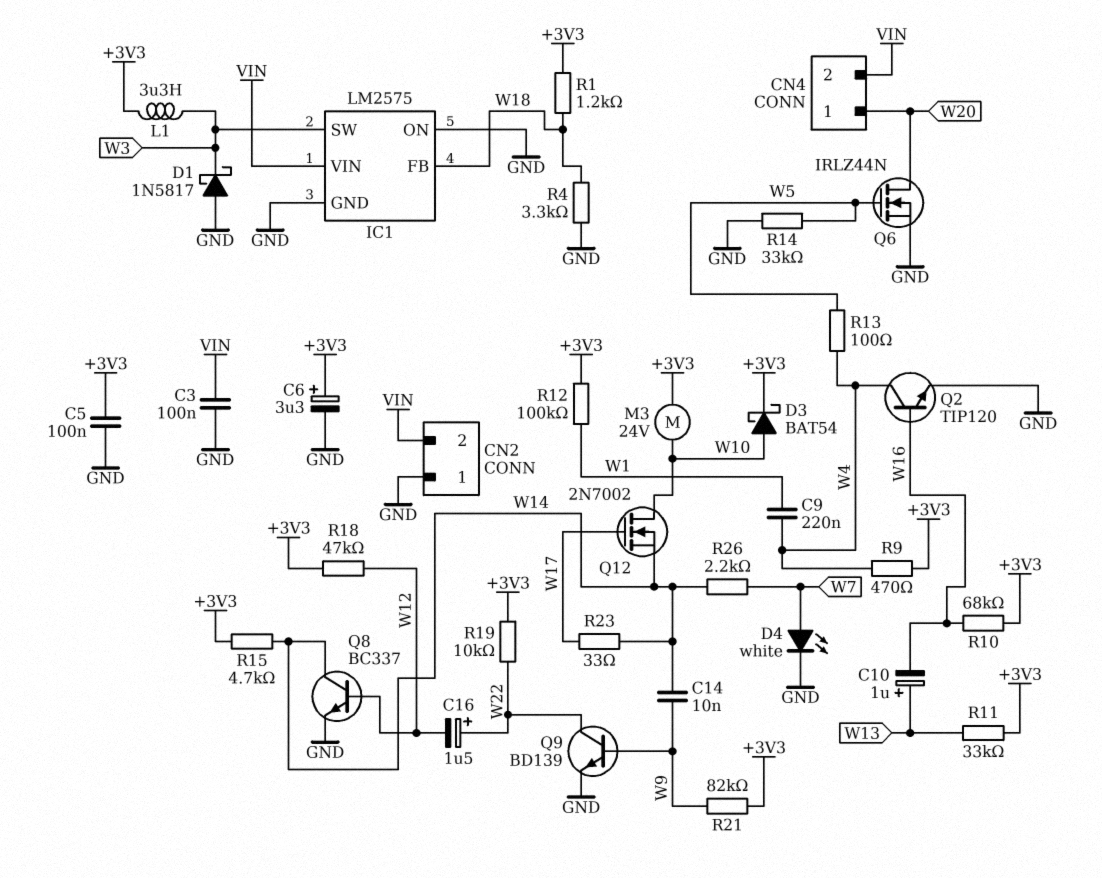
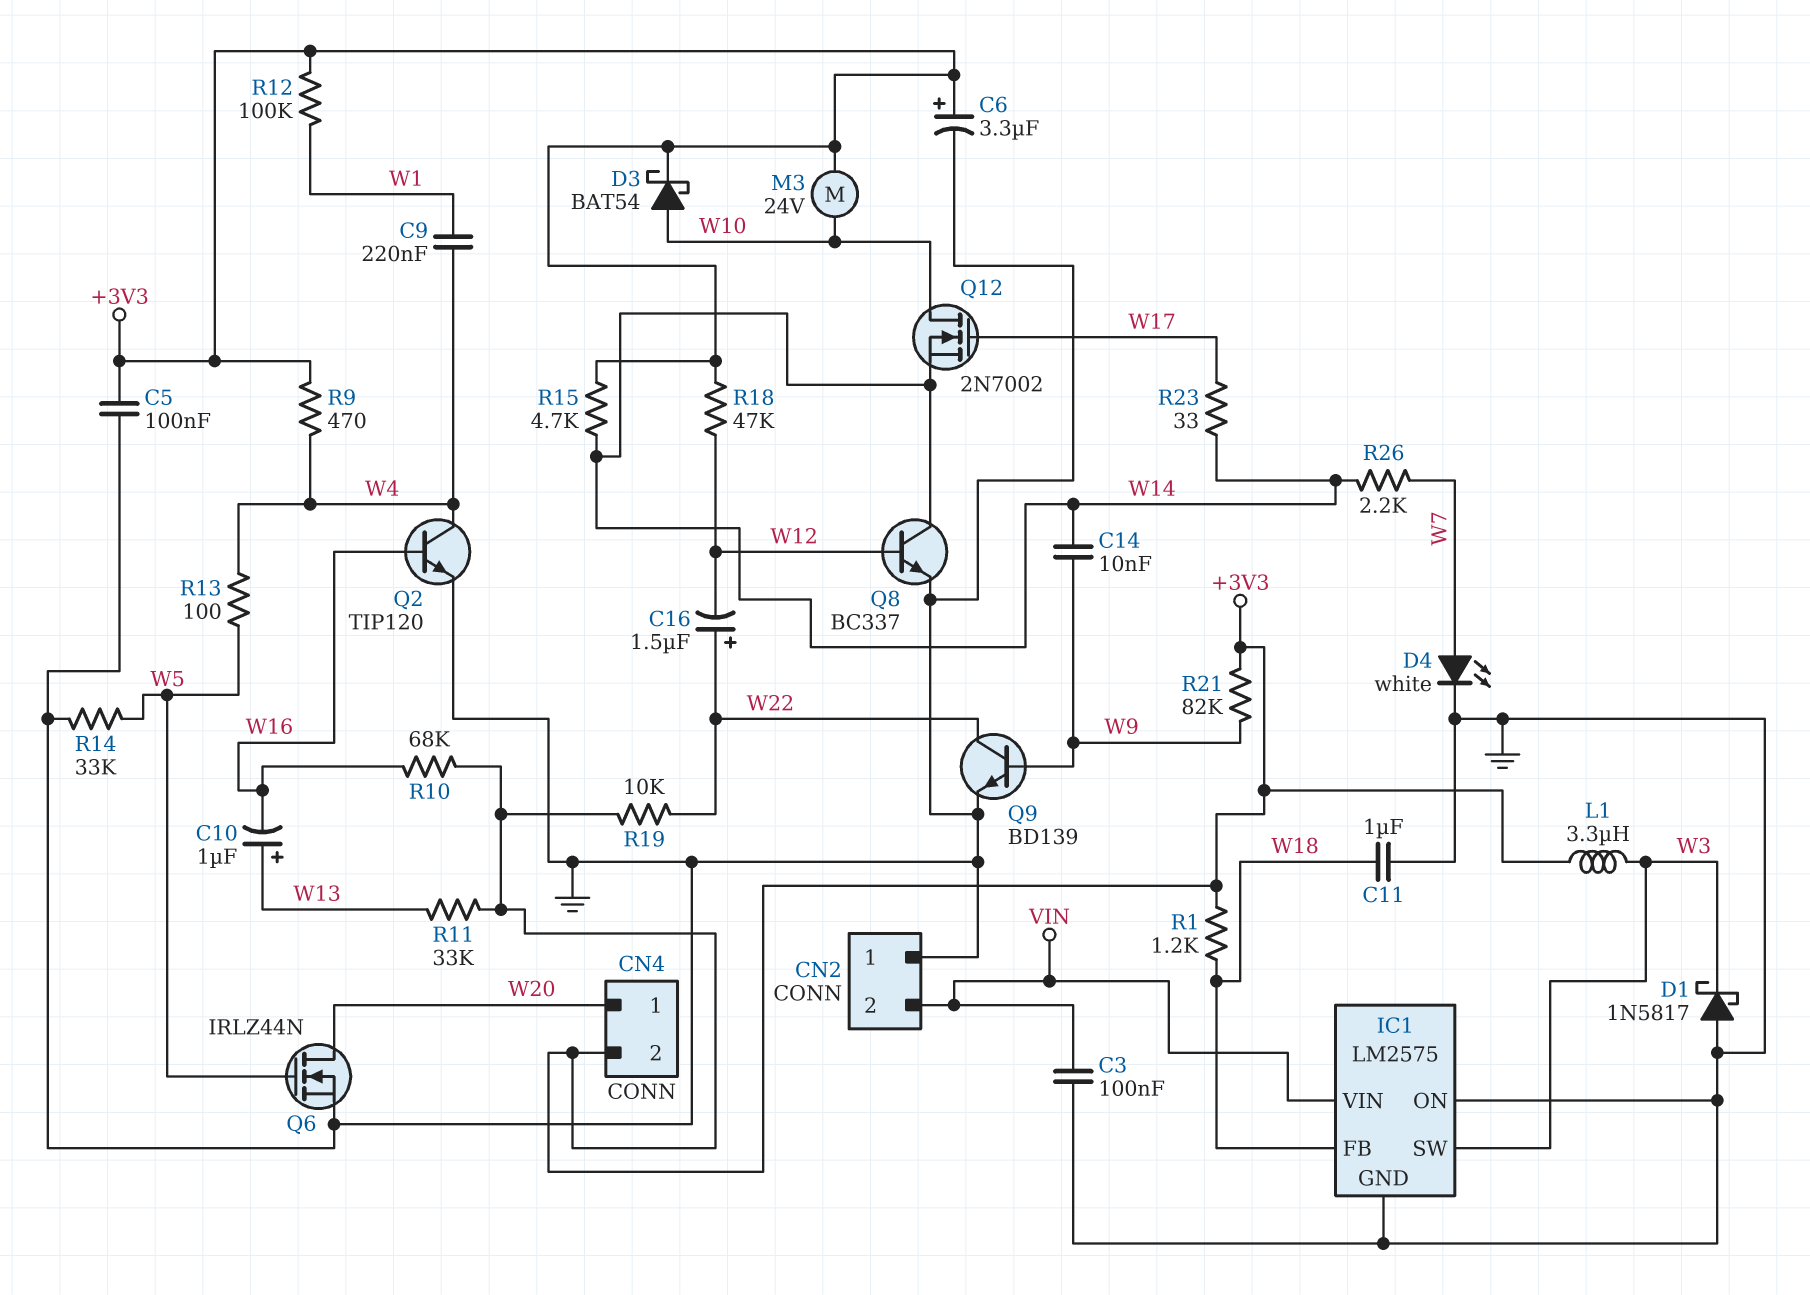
C11: none -> 1uF (GND, W18)
CN4 pin 2: VIN -> +3V3
R4: 3.3k (GND, W18) -> none

